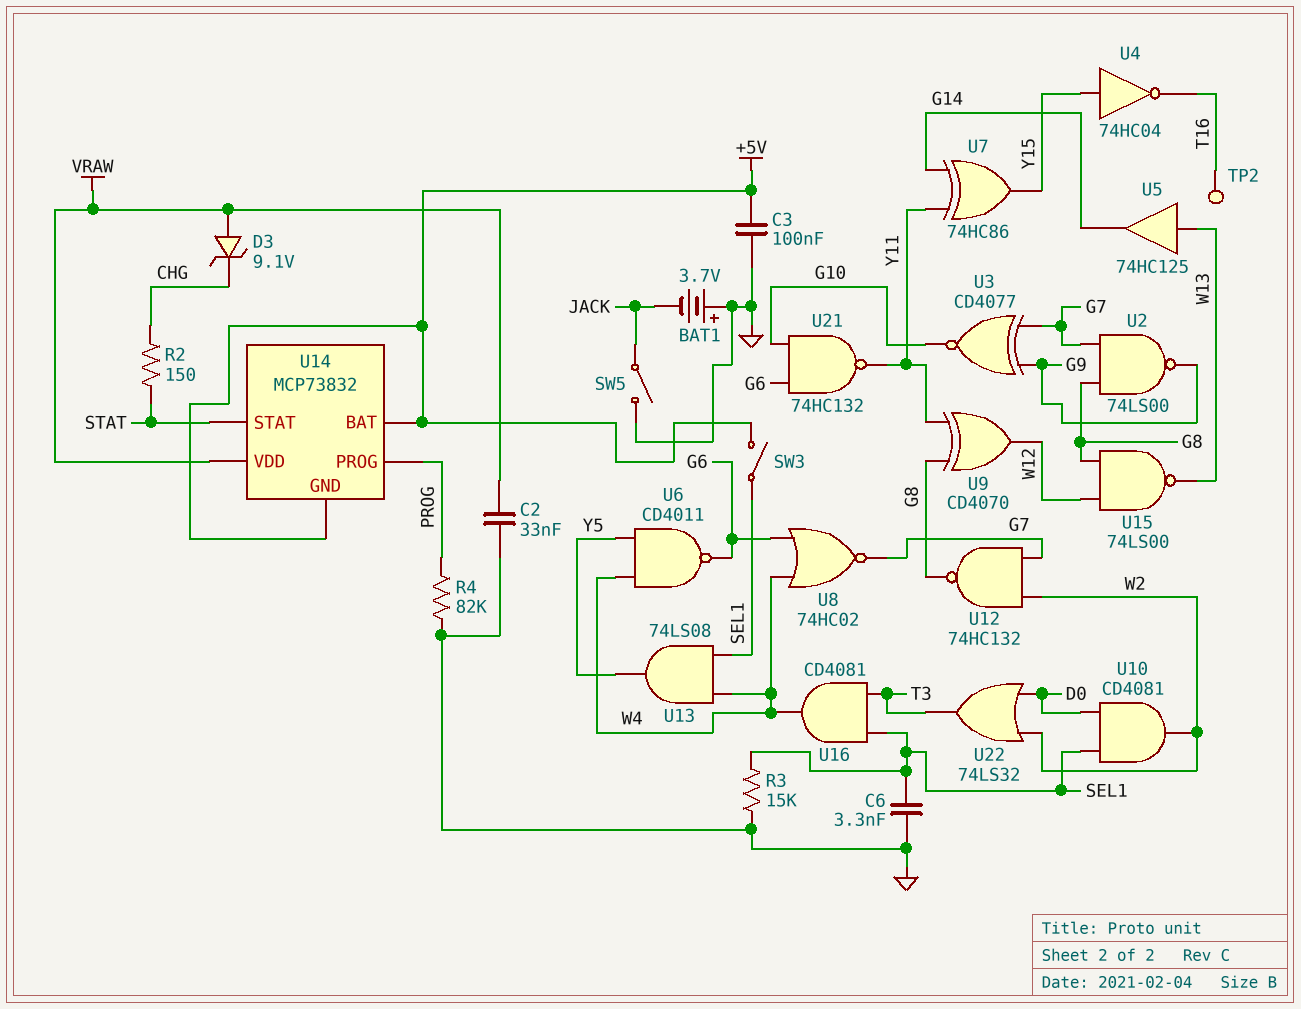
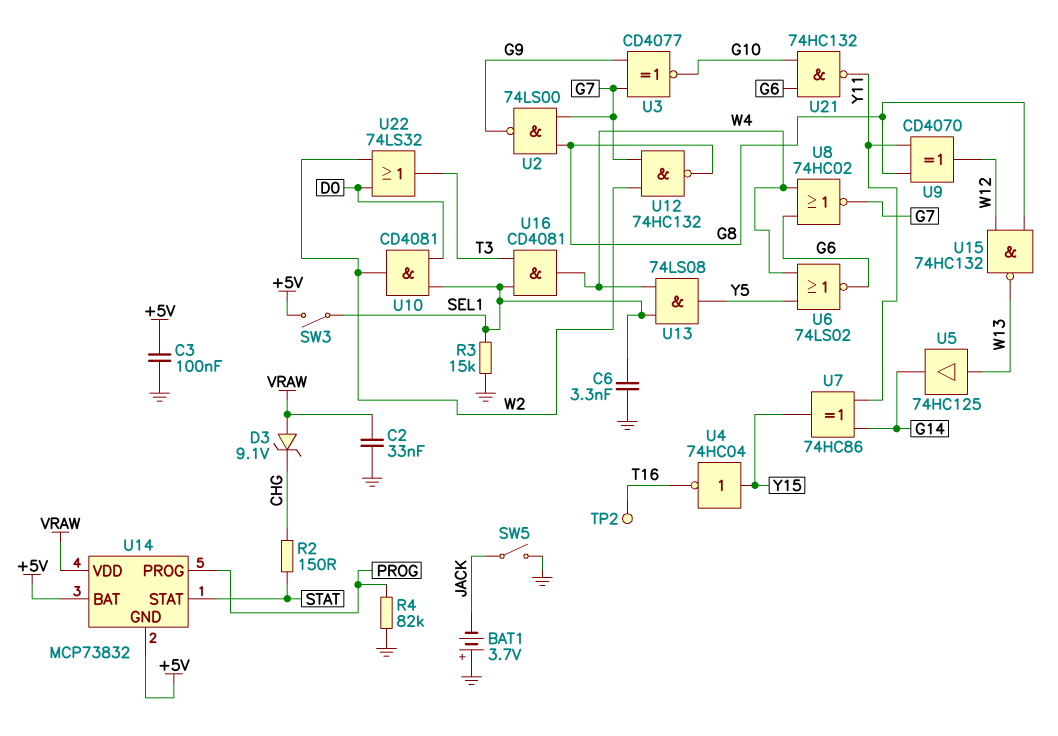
U6: NAND CD4011 (in W4, in Y5, out G6) -> NOR 74LS02 (in W4, in Y5, out G6)
U15: NAND 74LS00 (in G8, in W12, out W13) -> NAND 74HC132 (in G8, in W12, out W13)

